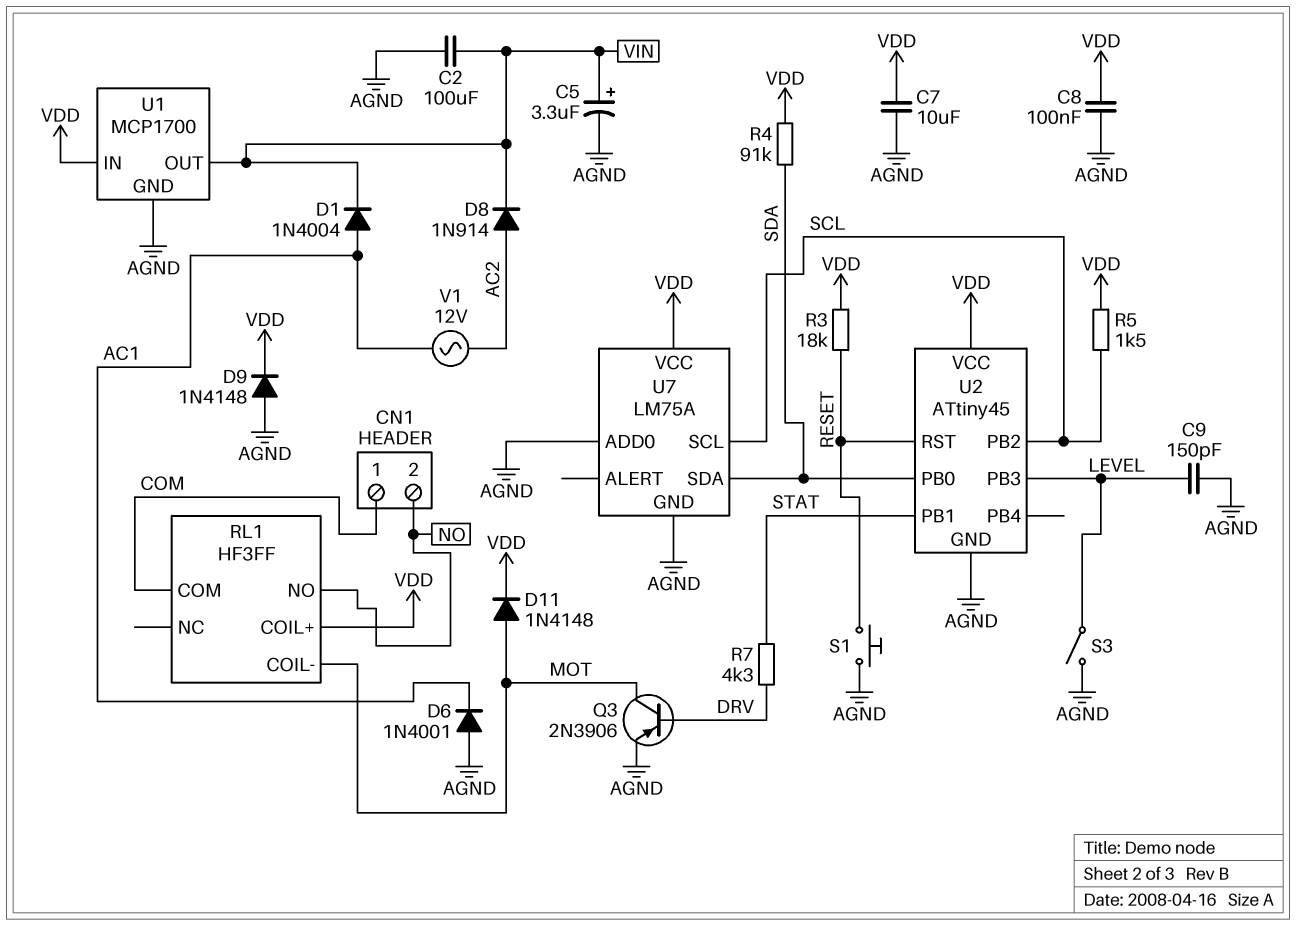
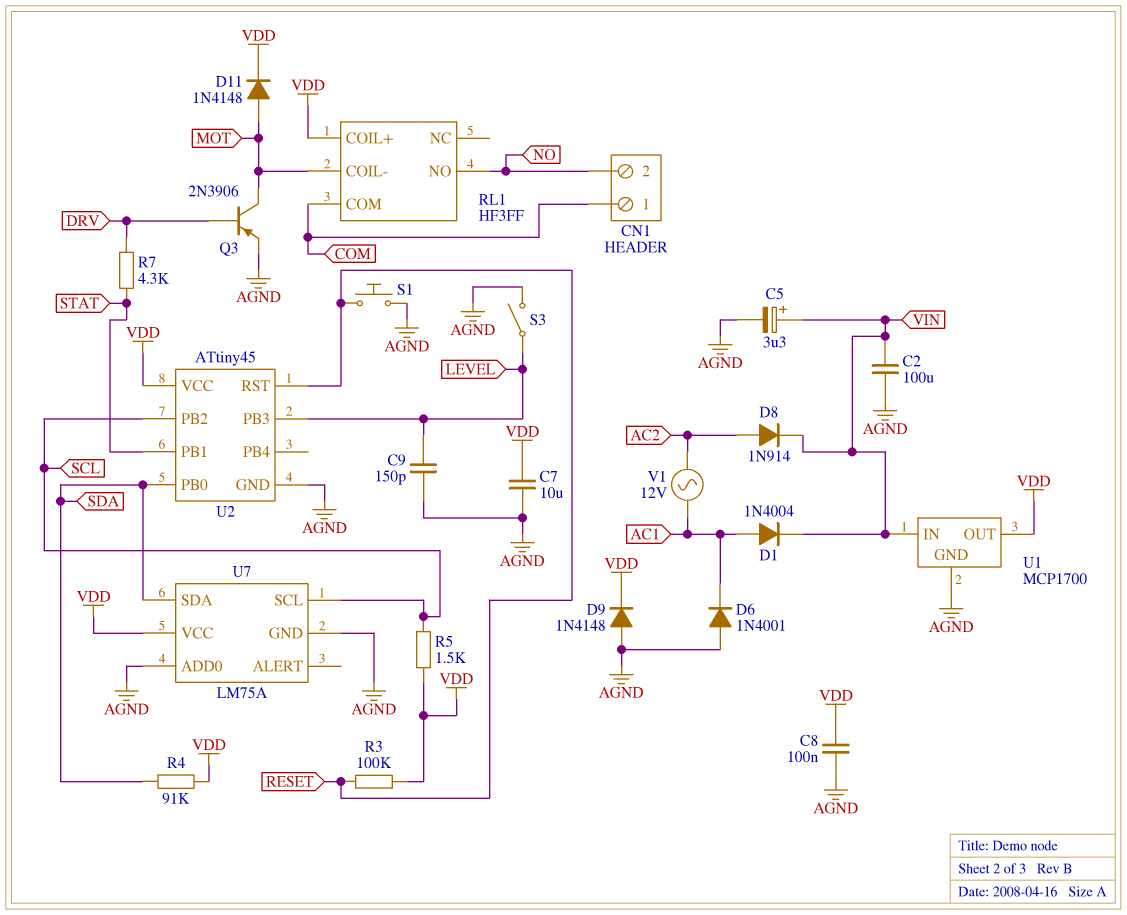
R3: 18k (RESET, VDD) -> 100k (RESET, VDD)
U1 pin IN: VDD -> VIN
U1 pin OUT: VIN -> VDD

